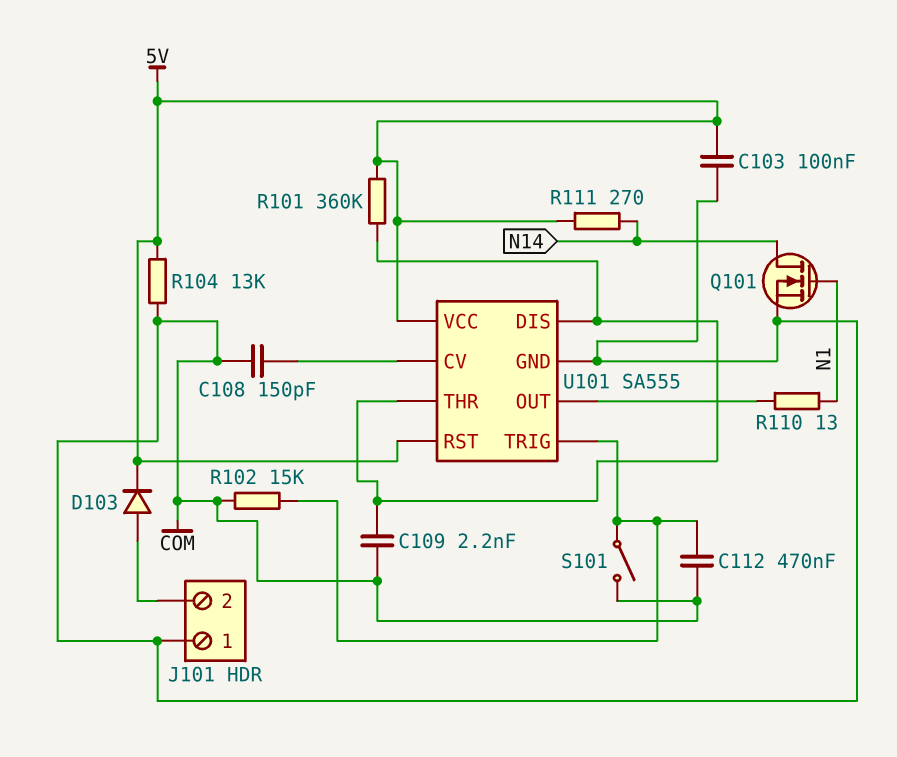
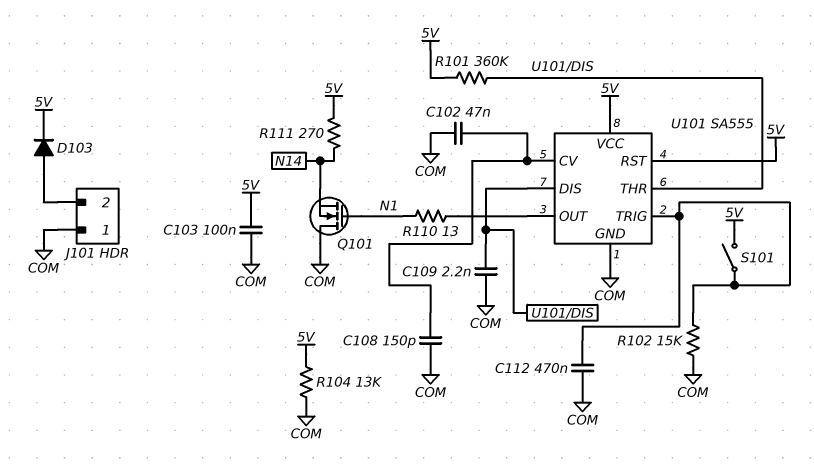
C102: none -> 47nF (COM, U101/CV)
Q101: NMOS (G N1, D N14, S COM) -> NMOS (G N1, D COM, S N14)
S101: switch (COM, U101/TRIG) -> switch (5V, U101/TRIG)

